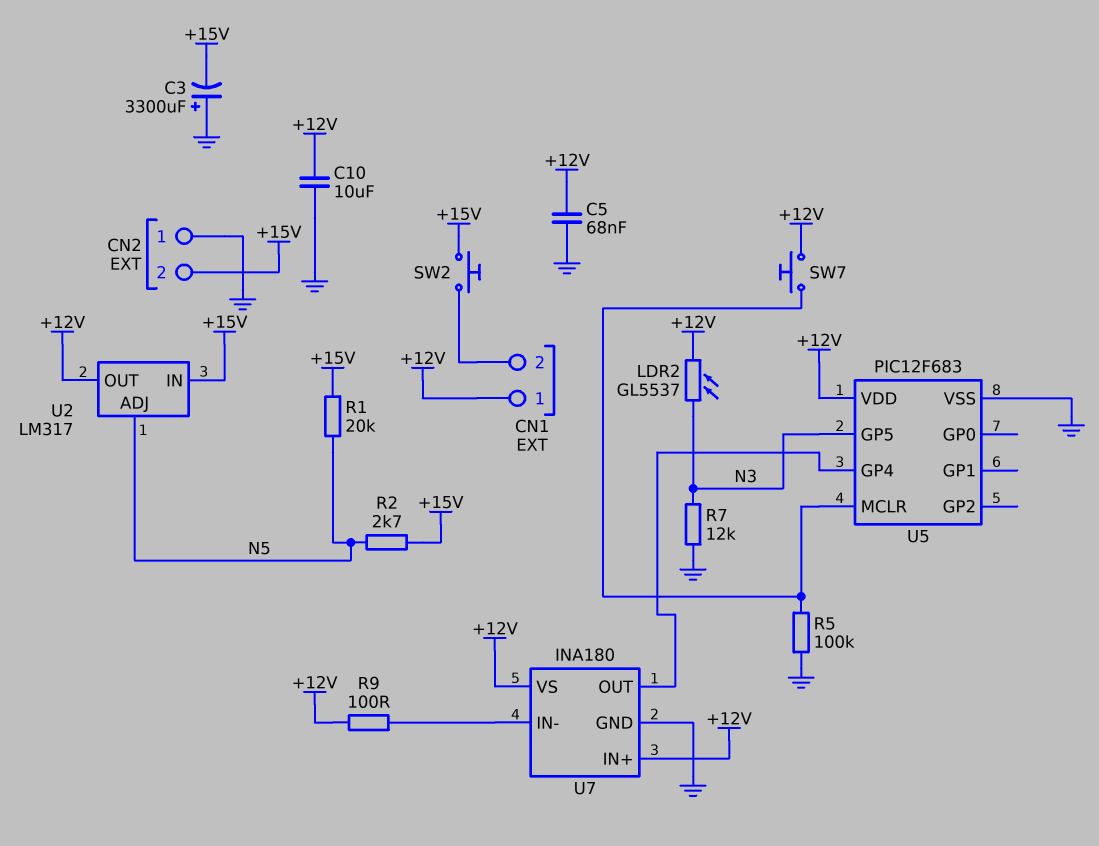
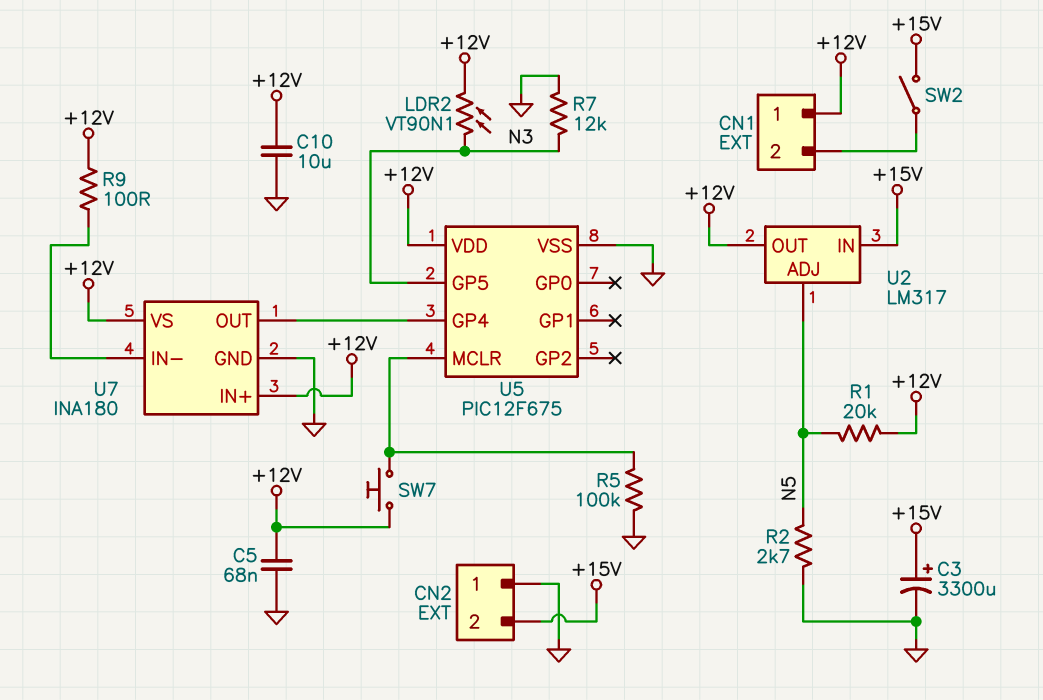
C3: 3300uF (plus GND, minus +15V) -> 3300uF (plus +15V, minus GND)
LDR2: GL5537 (+12V, N3) -> VT90N1 (+12V, N3)
R1: 20k (+15V, N5) -> 20k (+12V, N5)
R2: 2.7k (+15V, N5) -> 2.7k (GND, N5)
SW2: button (+15V, CN1/2) -> switch (+15V, CN1/2)
U5: PIC12F683 -> PIC12F675

